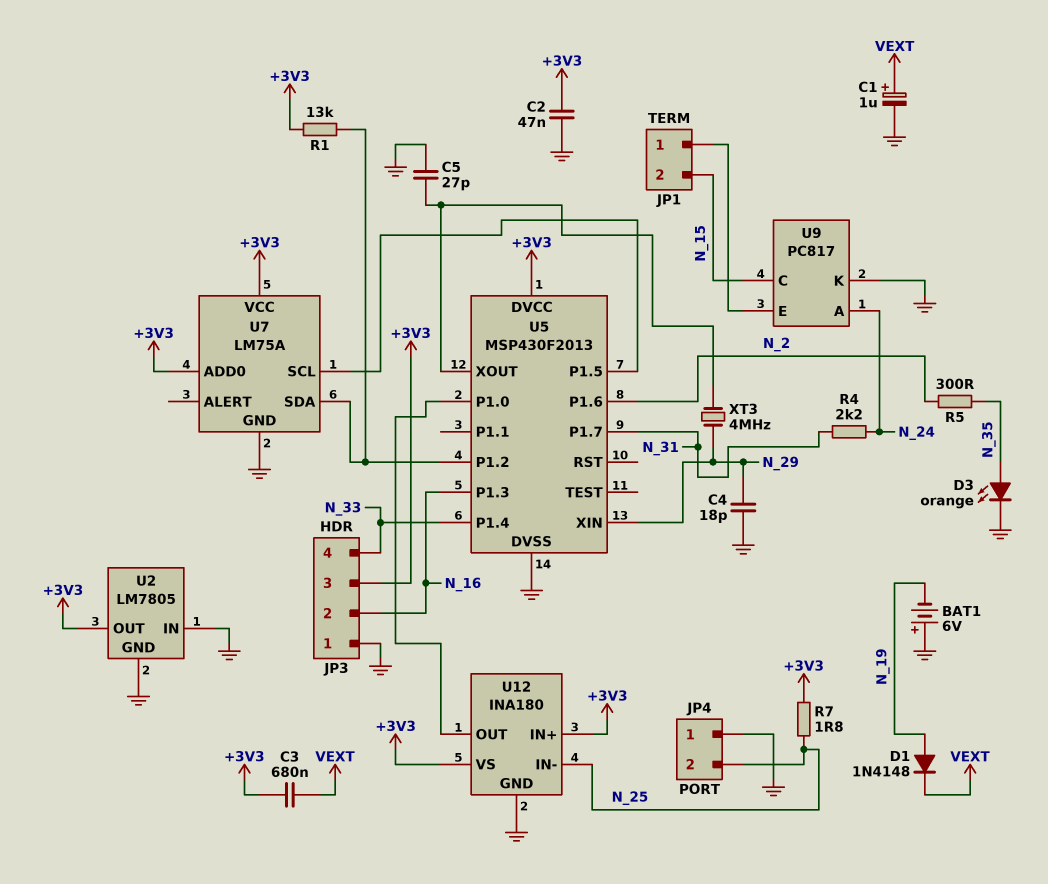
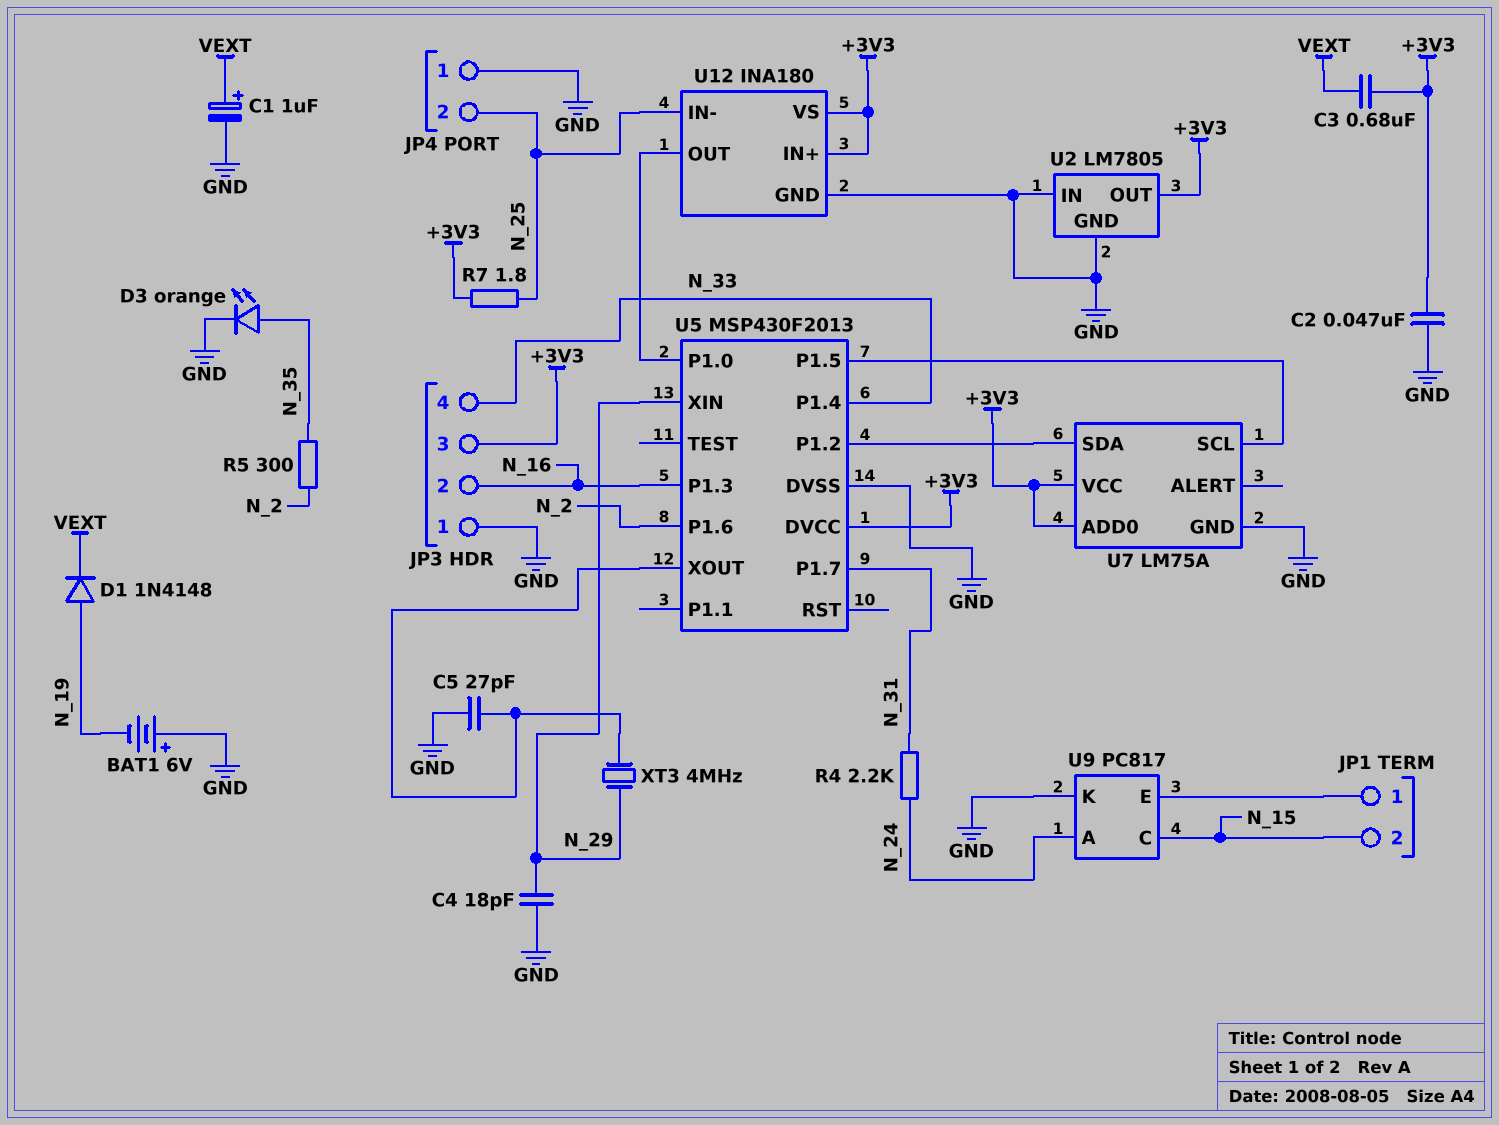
R1: 13k (+3V3, U5/P1.2) -> none

